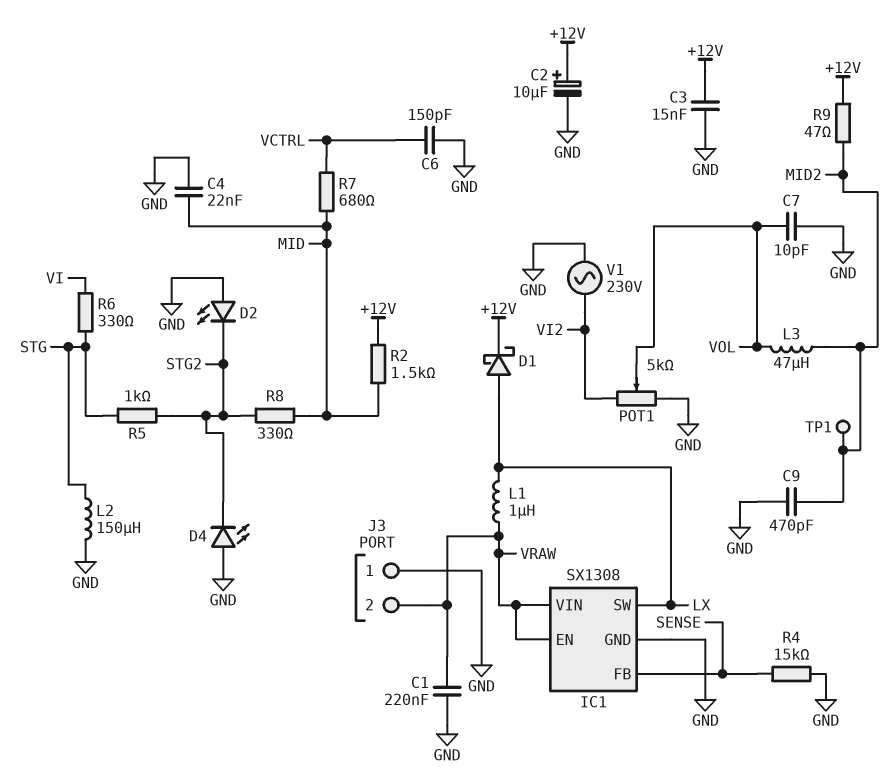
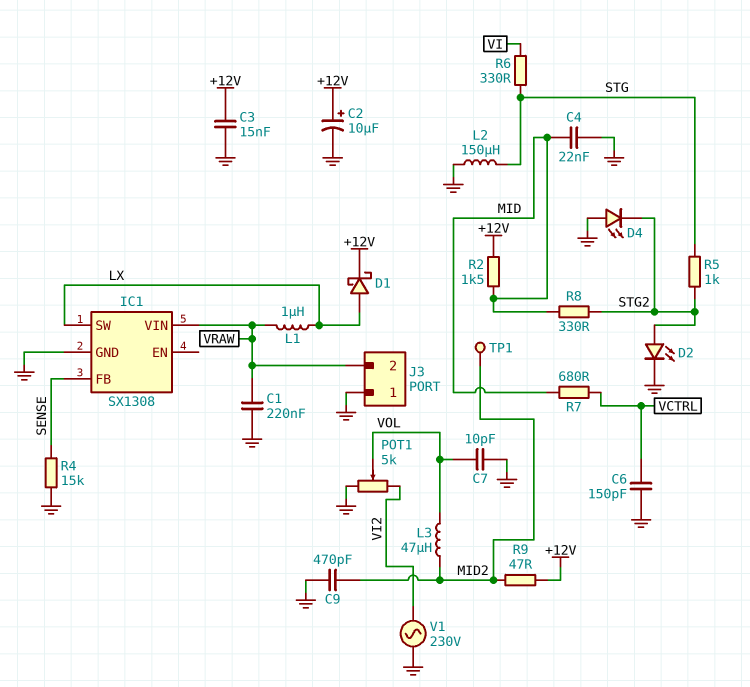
D2: LED (A GND, K STG2) -> LED (A STG2, K GND)
IC1 pin EN: VRAW -> none

